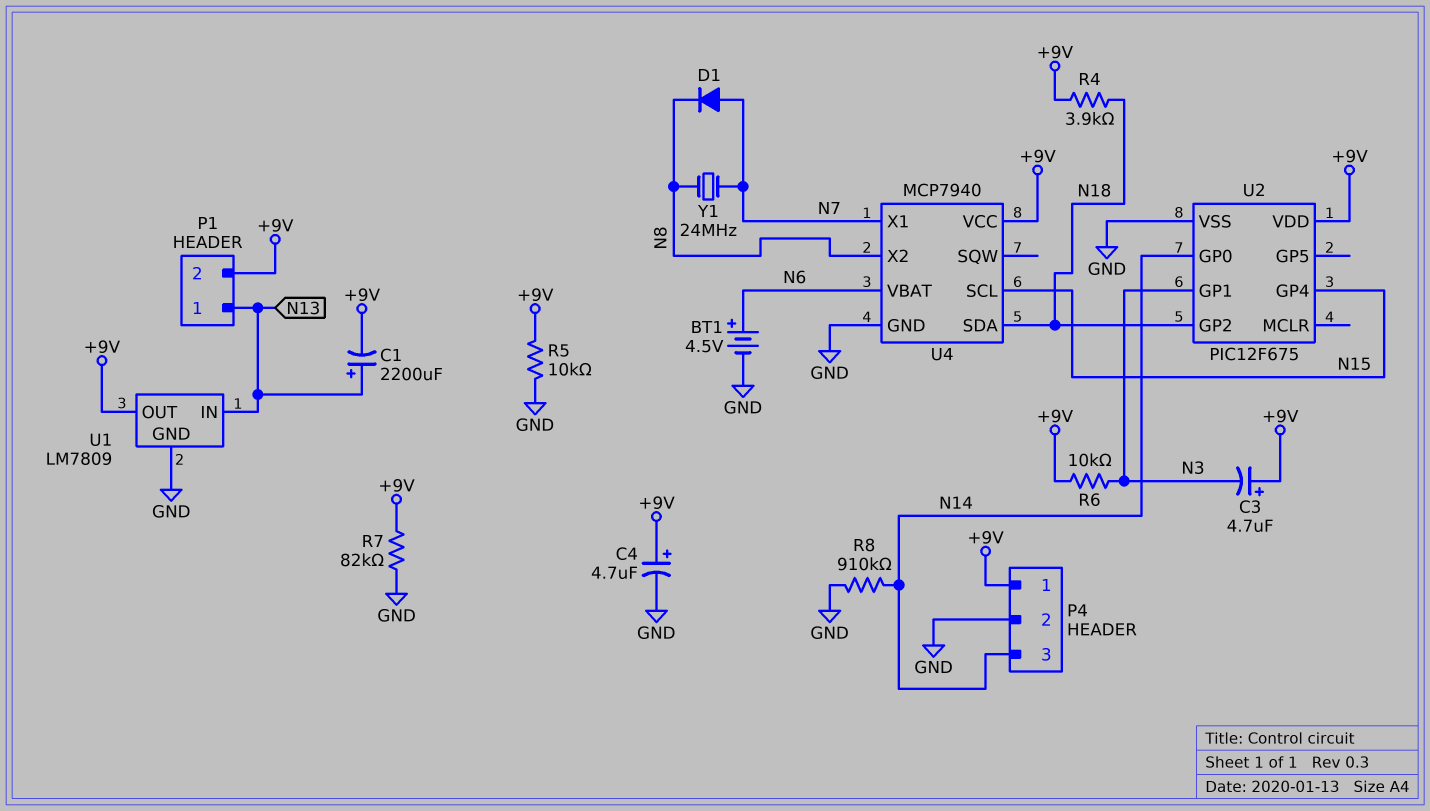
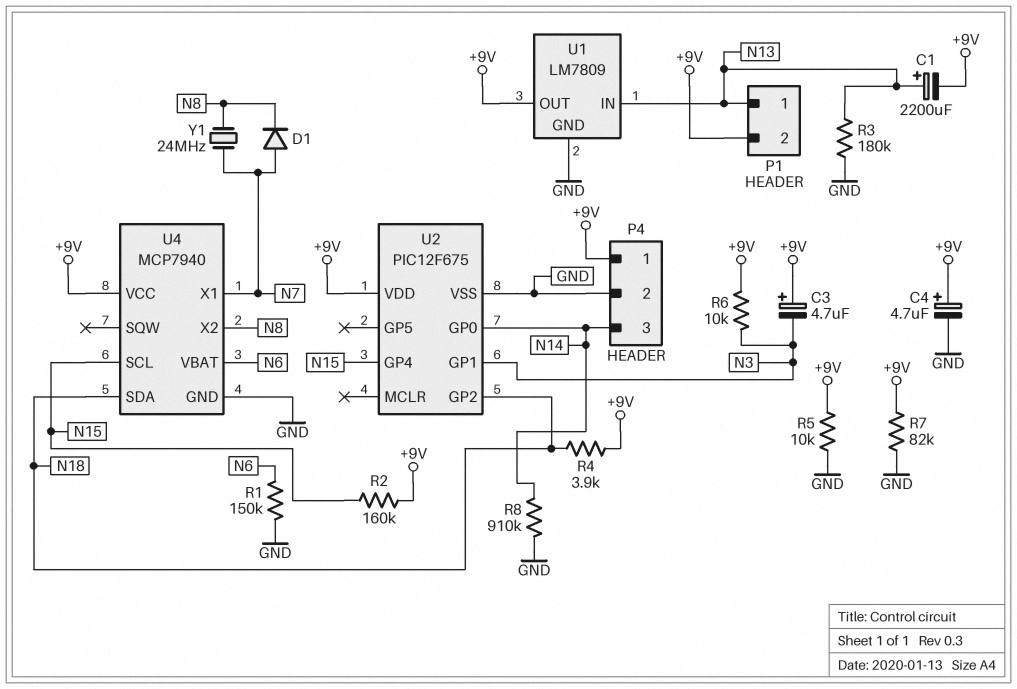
BT1: 4.5V (plus N6, minus GND) -> none
R1: none -> 150k (GND, N6)
R2: none -> 160k (+9V, N15)
R3: none -> 180k (GND, N13)

